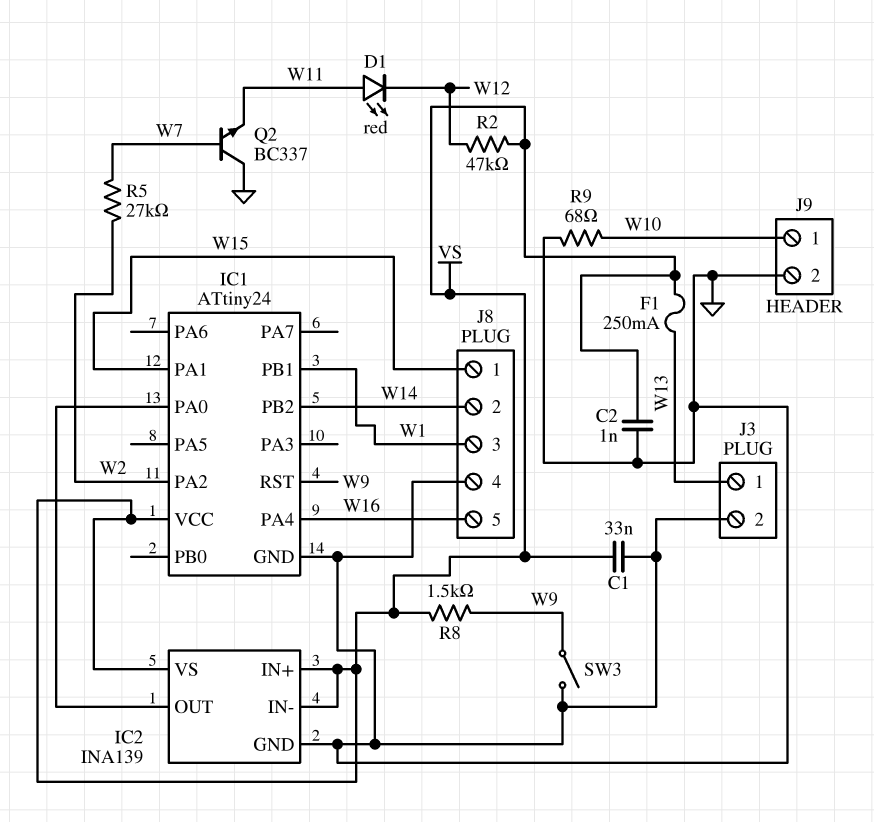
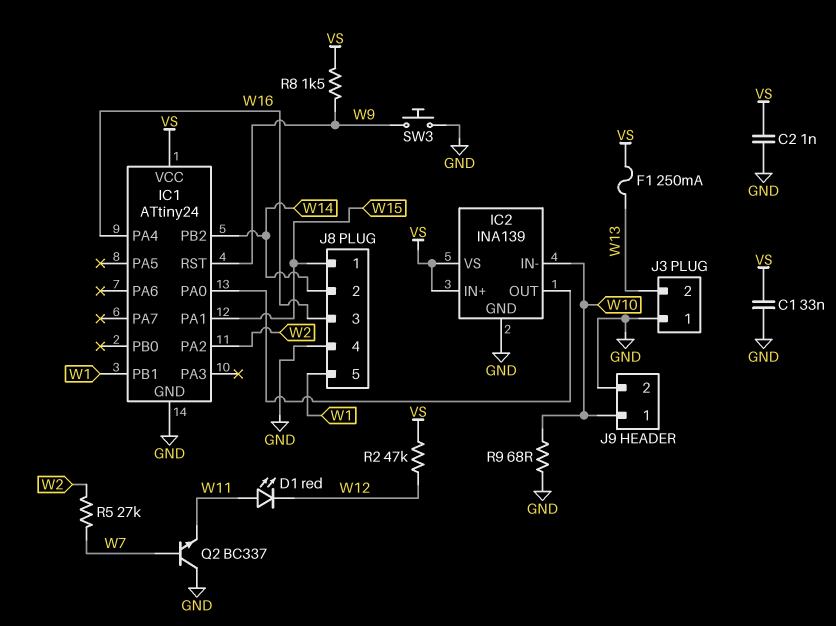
IC2 pin IN-: VS -> W10
J3 pin 1: W13 -> GND
J3 pin 2: GND -> W13
J8 pin 3: W1 -> W16
J8 pin 5: W16 -> W1
SW3: switch (GND, W9) -> button (GND, W9)

